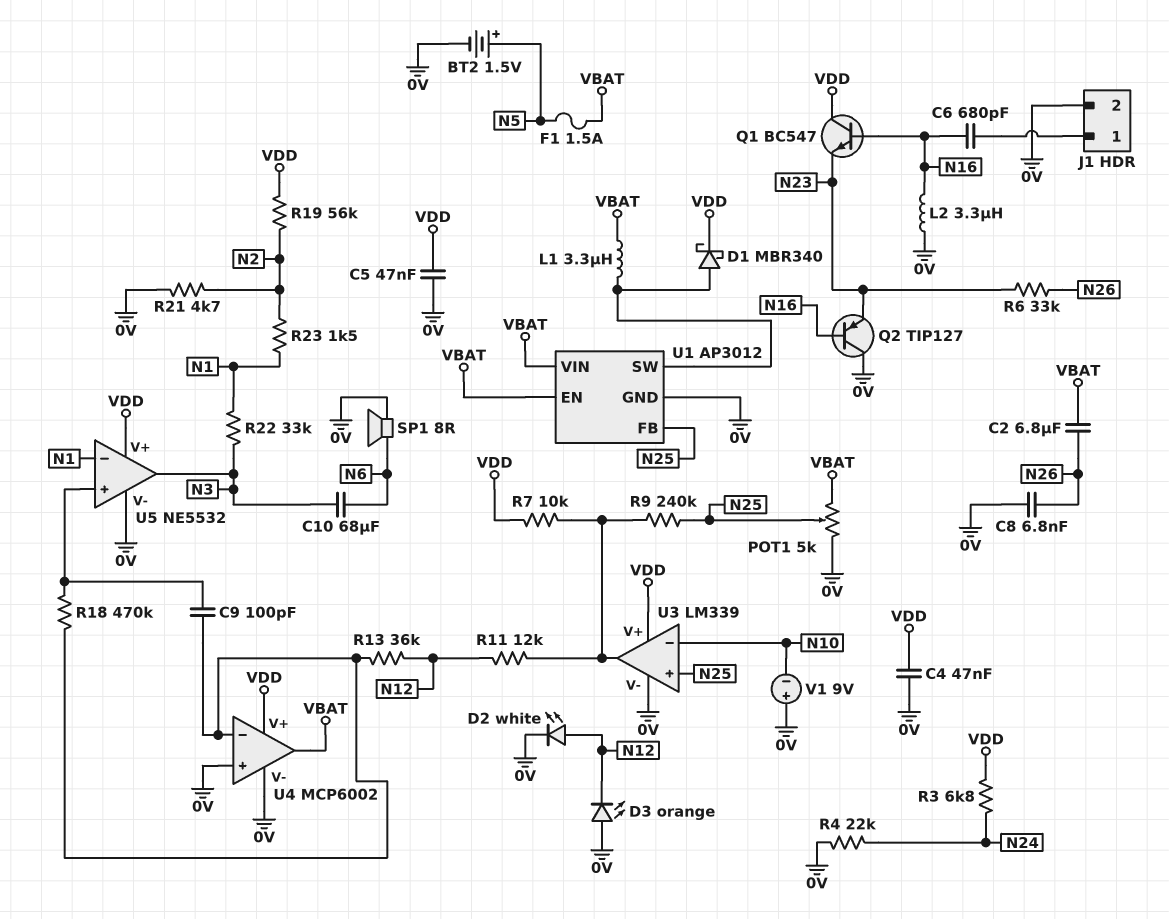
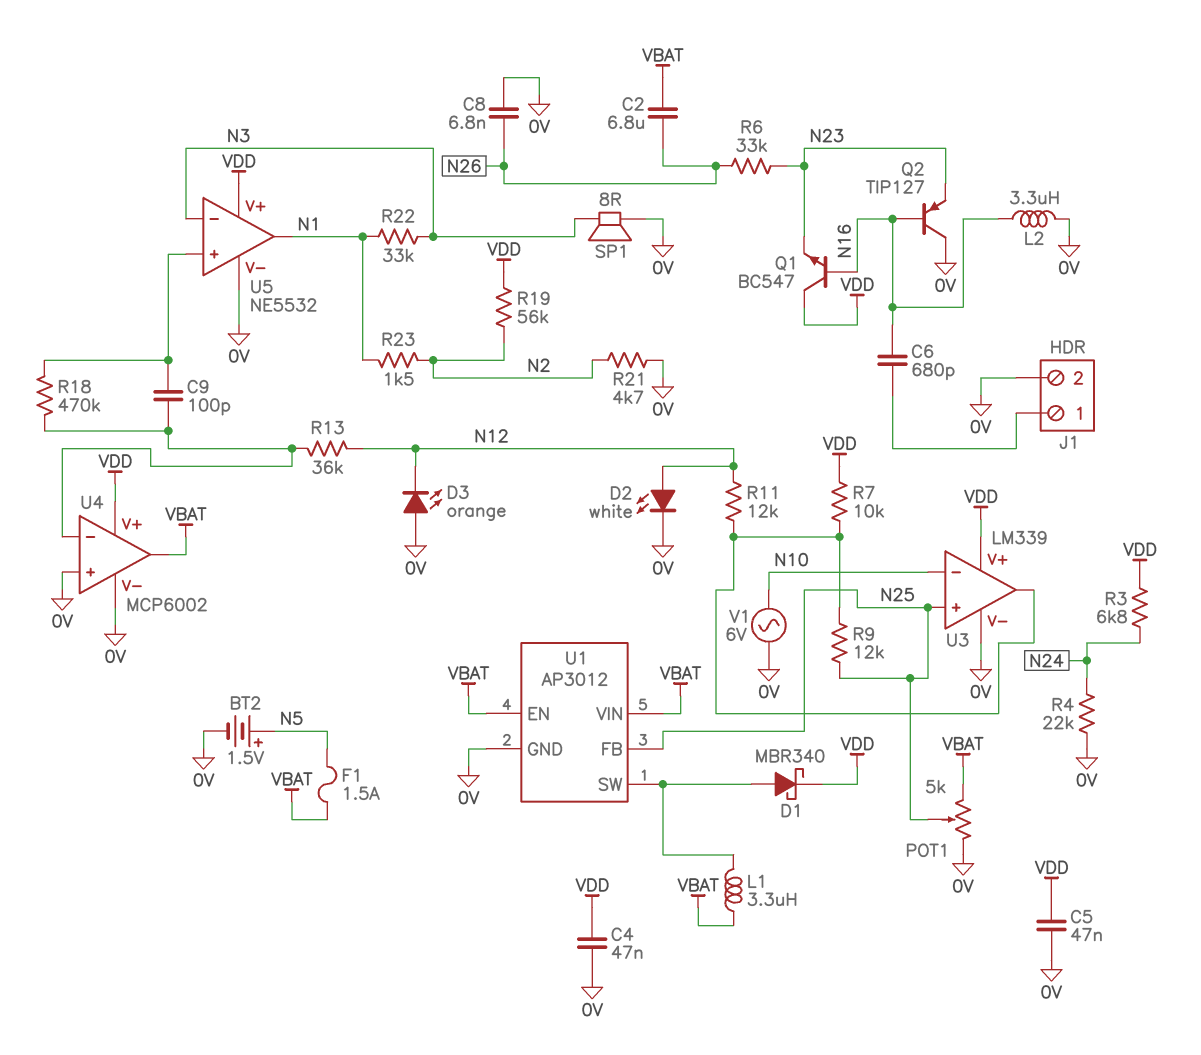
C10: 68uF (N3, N6) -> none
R9: 240k (N25, U3/out) -> 12k (N25, U3/out)
SP1: speaker 8R (0V, N6) -> speaker 8R (0V, N3)
U5 pin in-: N1 -> N3
U5 pin out: N3 -> N1
V1: 9V (plus 0V, minus N10) -> AC 6V (0V, N10)

